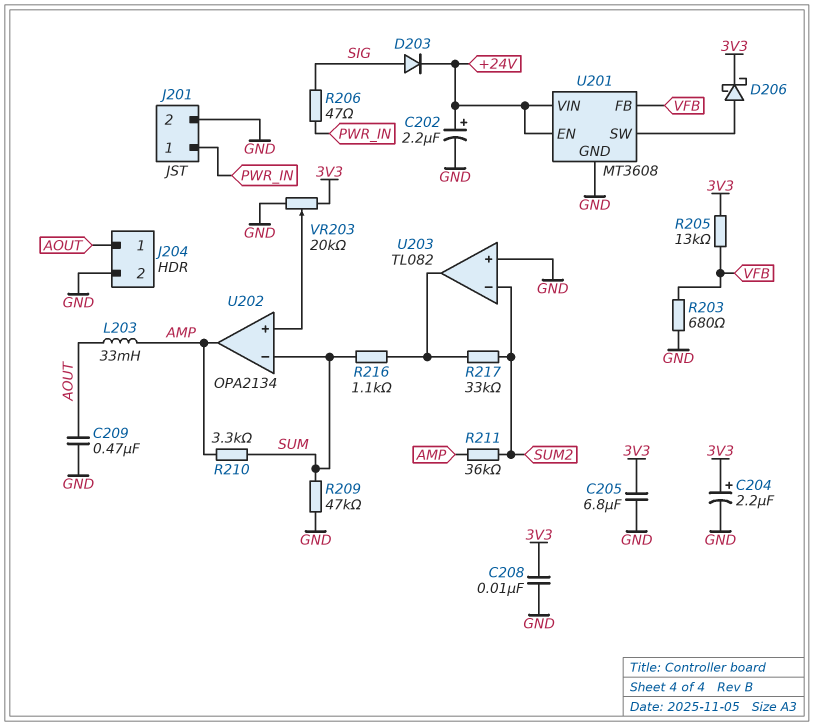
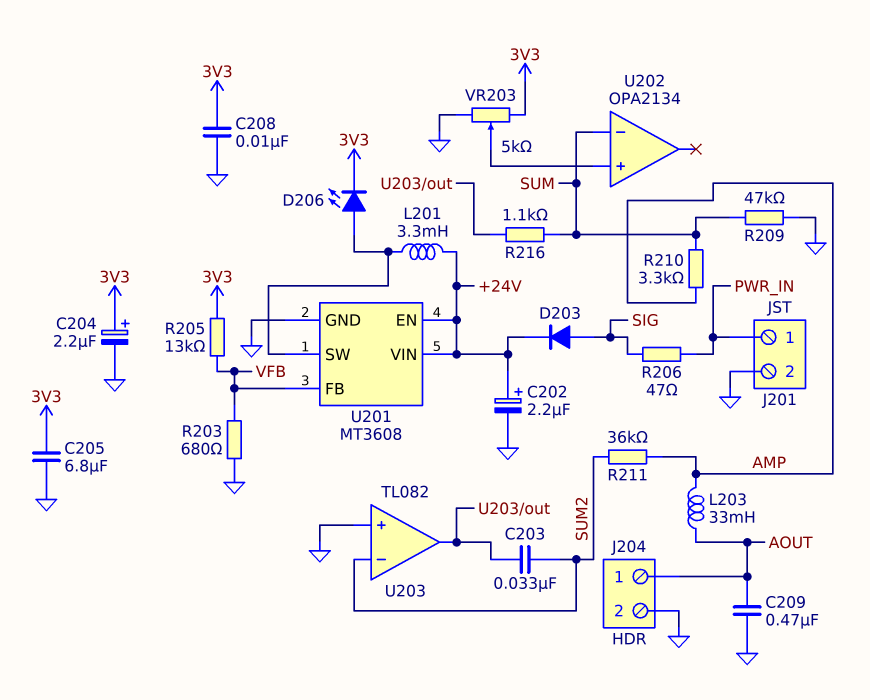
C203: none -> 33nF (SUM2, U203/out)
D206: schottky (A U201/SW, K 3V3) -> LED (A U201/SW, K 3V3)
L201: none -> 3.3mH (+24V, U201/SW)
R217: 33k (SUM2, U203/out) -> none
U202 pin out: AMP -> none
VR203: 20k (3V3, GND, wiper U202/in+) -> 5k (3V3, GND, wiper U202/in+)

